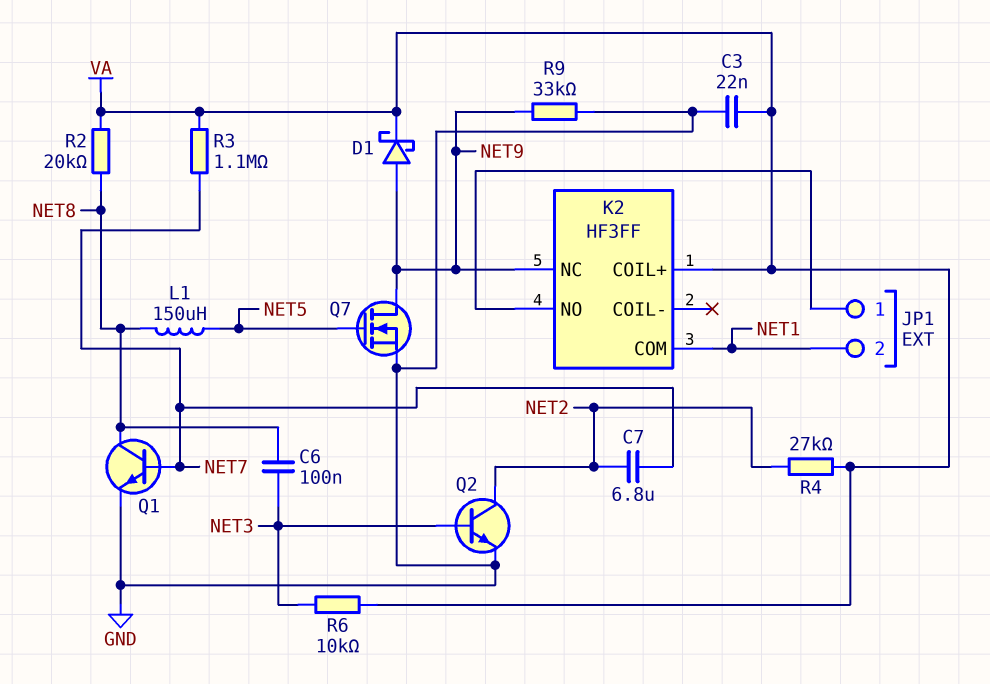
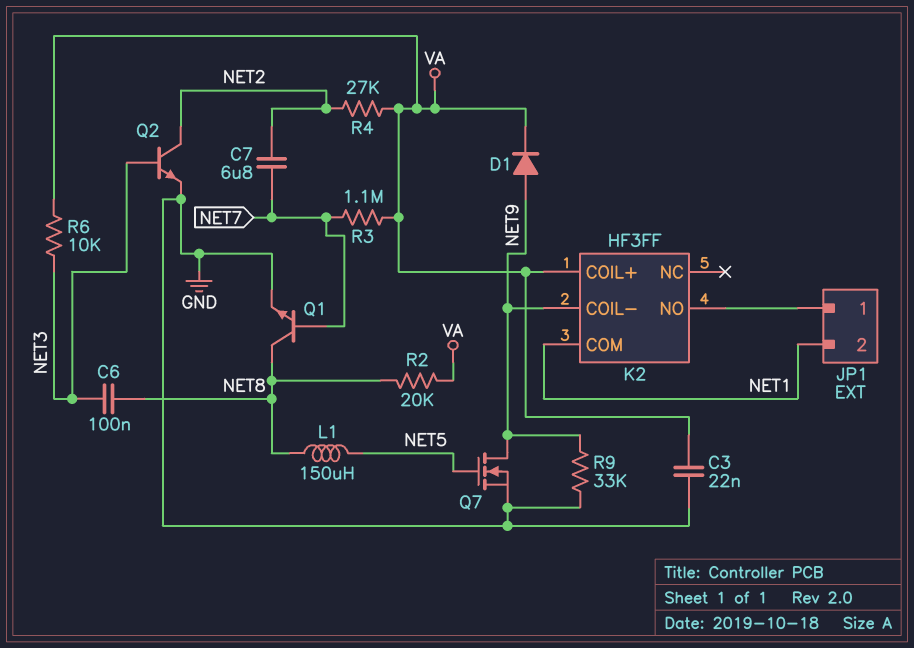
D1: schottky (A NET9, K VA) -> diode (A NET9, K VA)
K2 pin COIL-: none -> NET9
K2 pin NC: NET9 -> none

